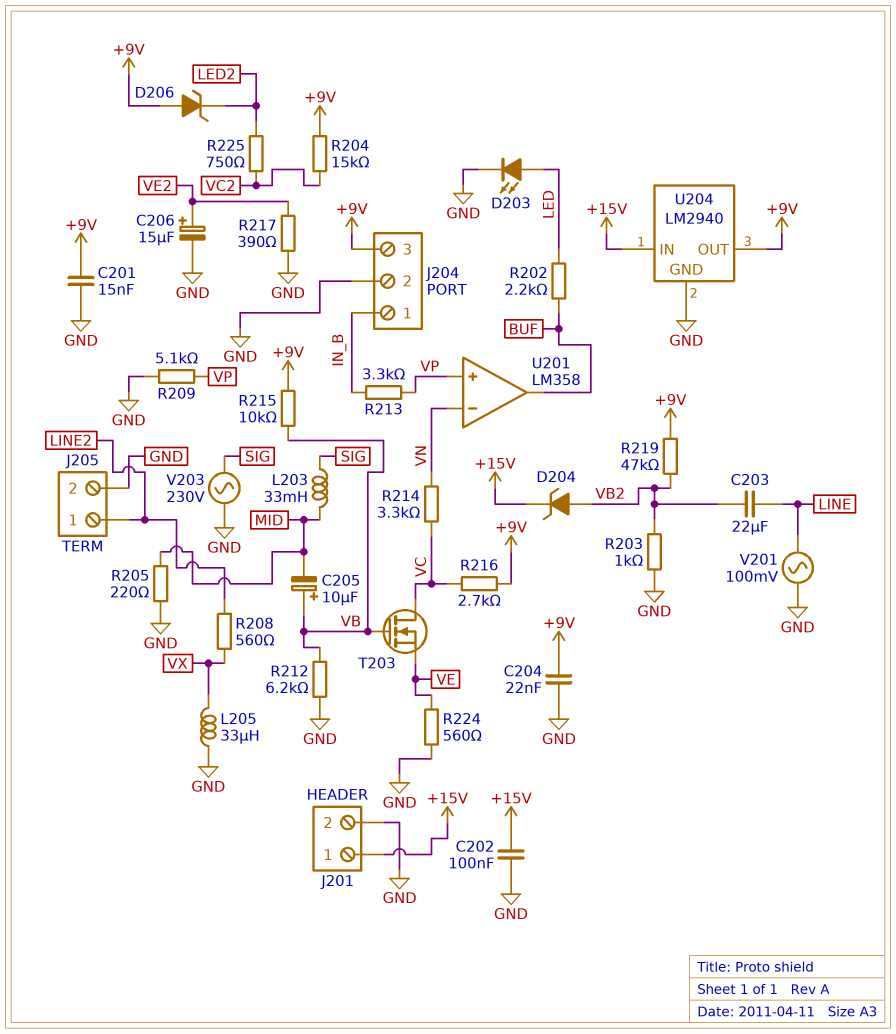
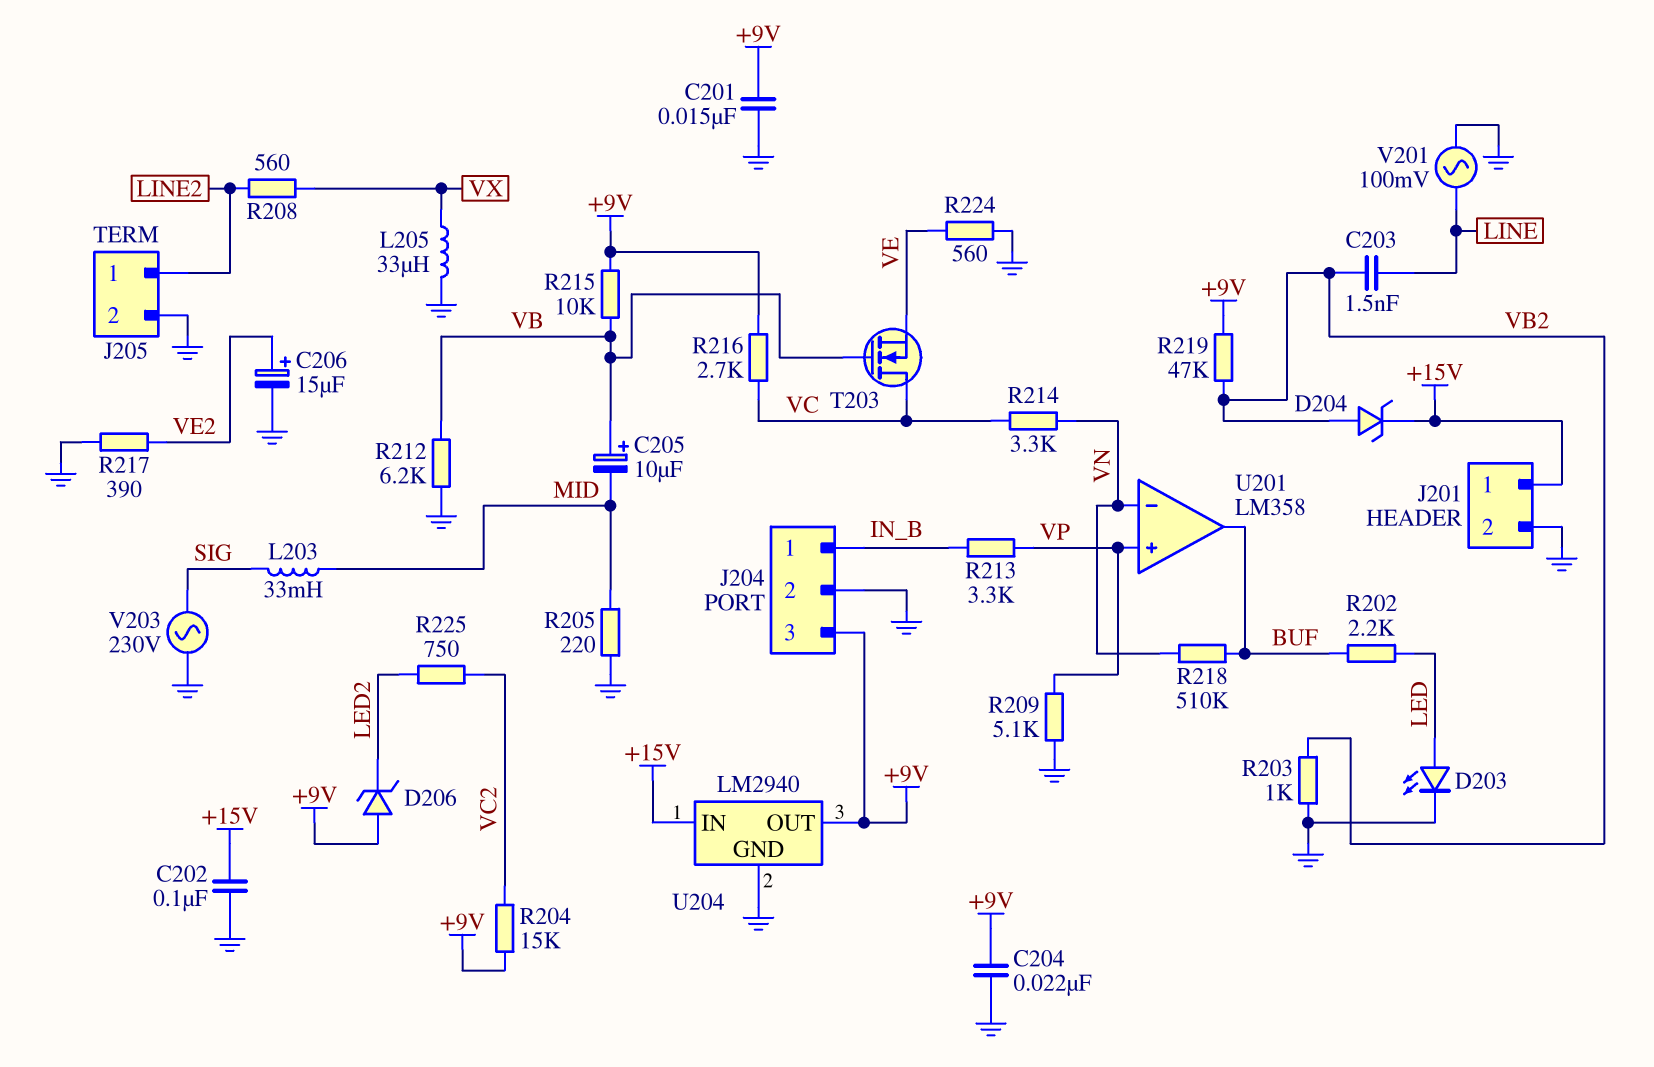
C203: 22uF (LINE, VB2) -> 1.5nF (LINE, VB2)
R218: none -> 510k (BUF, VN)

